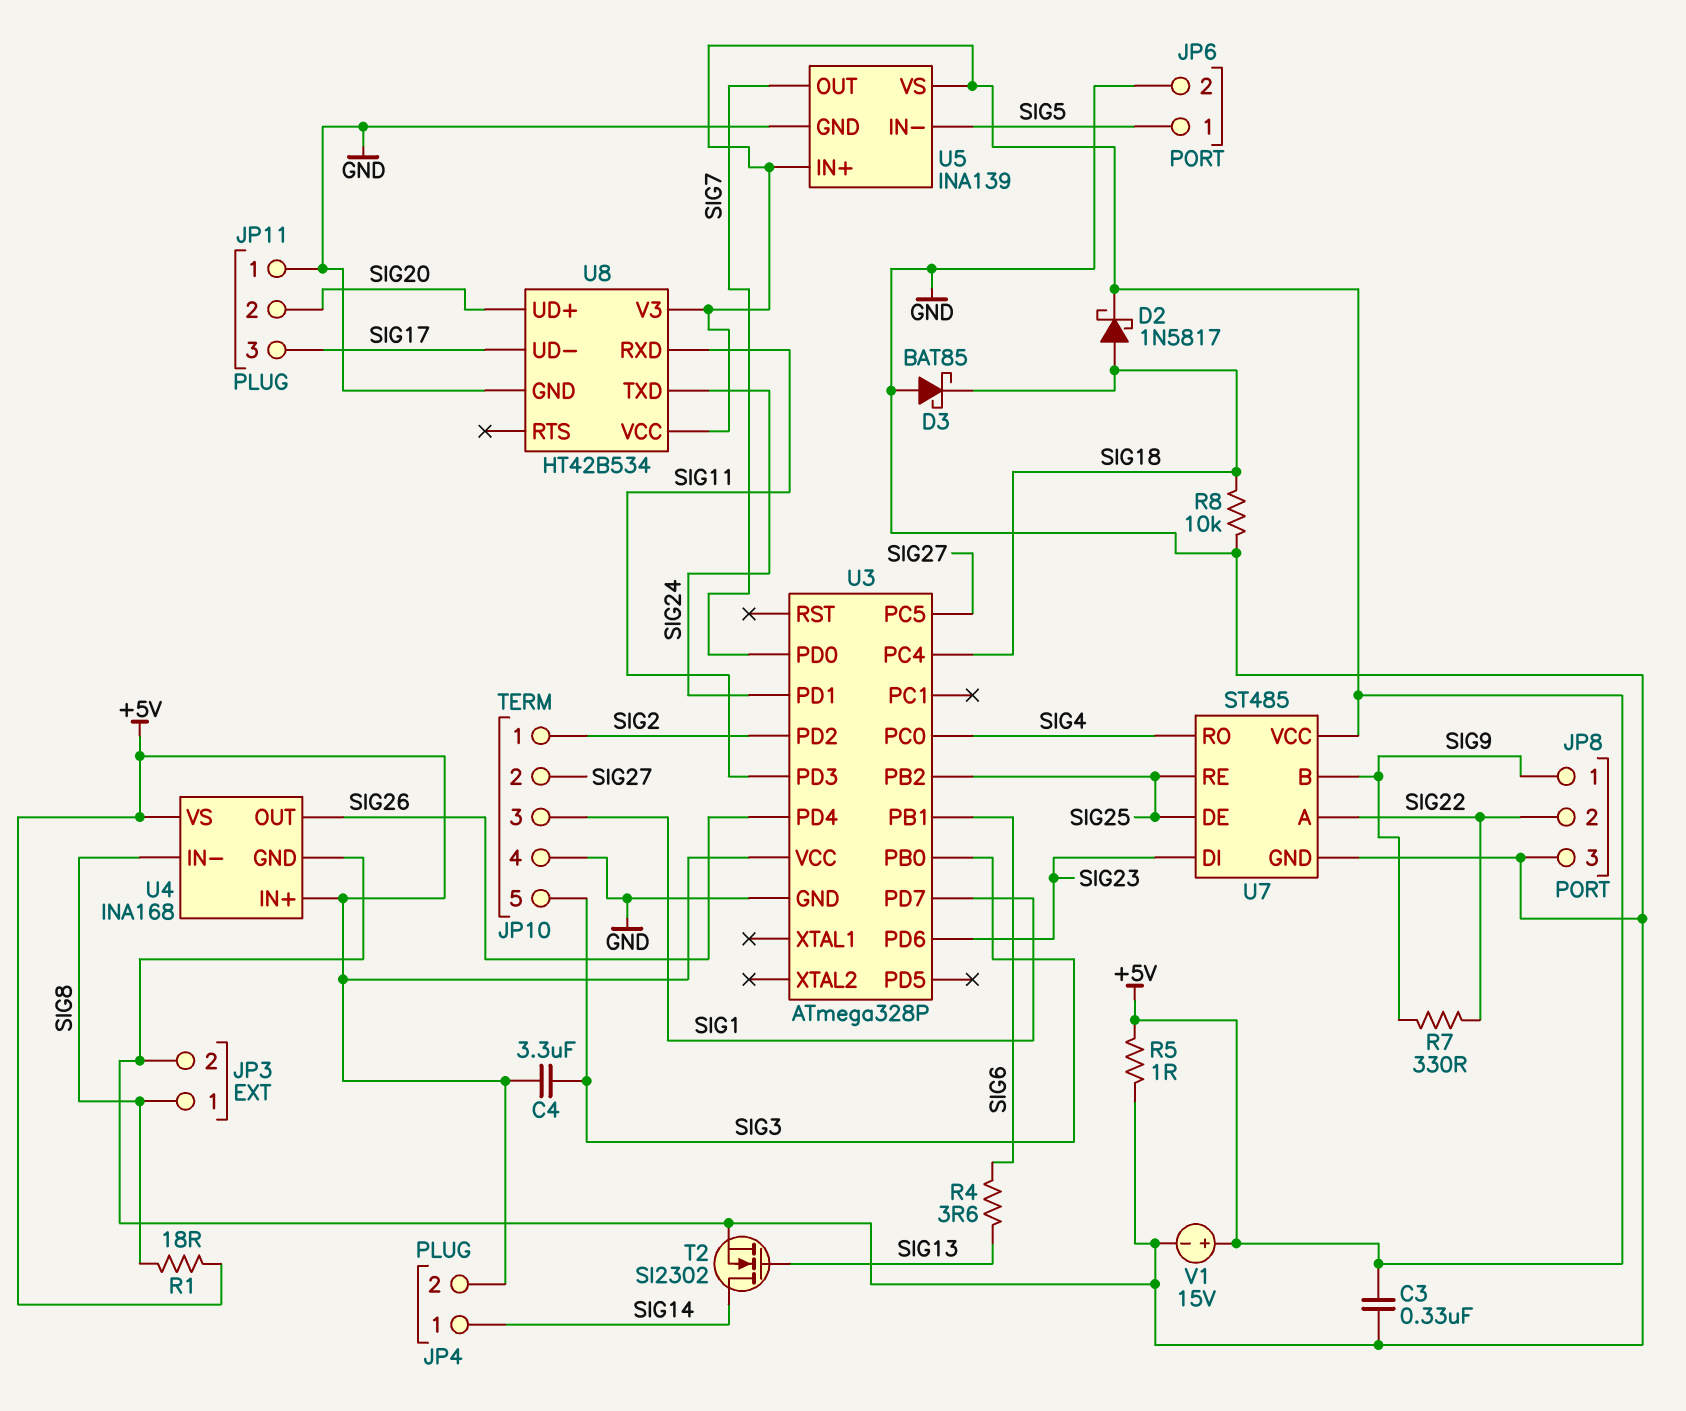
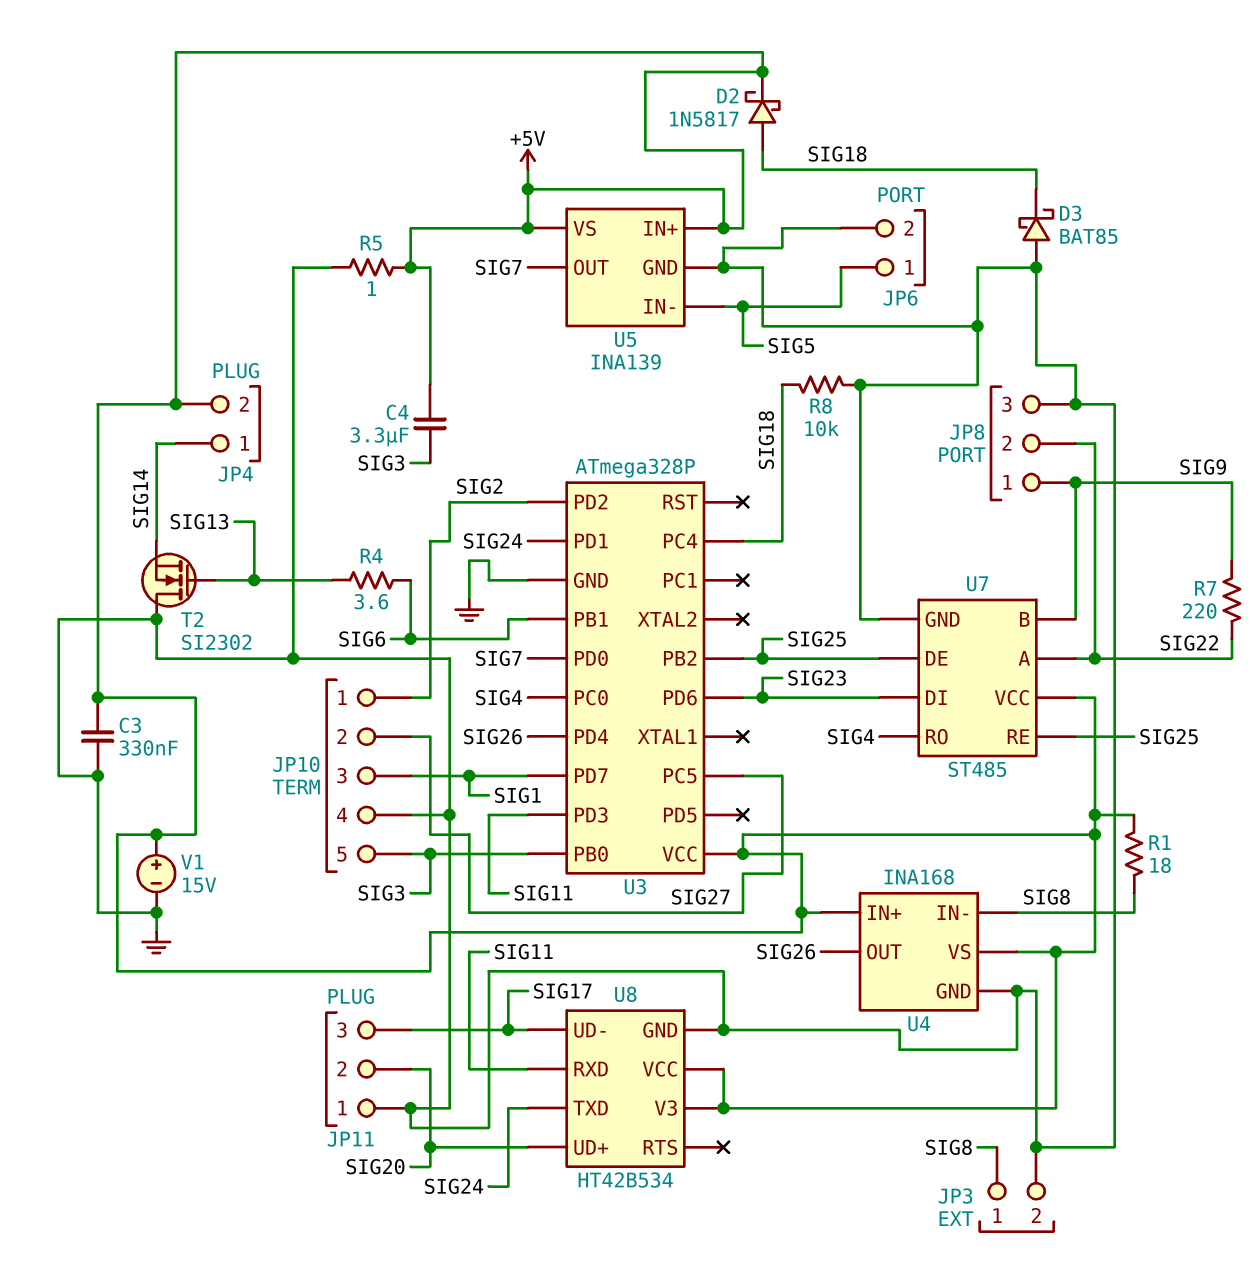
R7: 330 (SIG9, SIG22) -> 220 (SIG9, SIG22)
T2: NMOS SI2302 (G SIG13, D SIG14, S GND) -> NMOS SI2302 (G SIG13, D GND, S SIG14)

